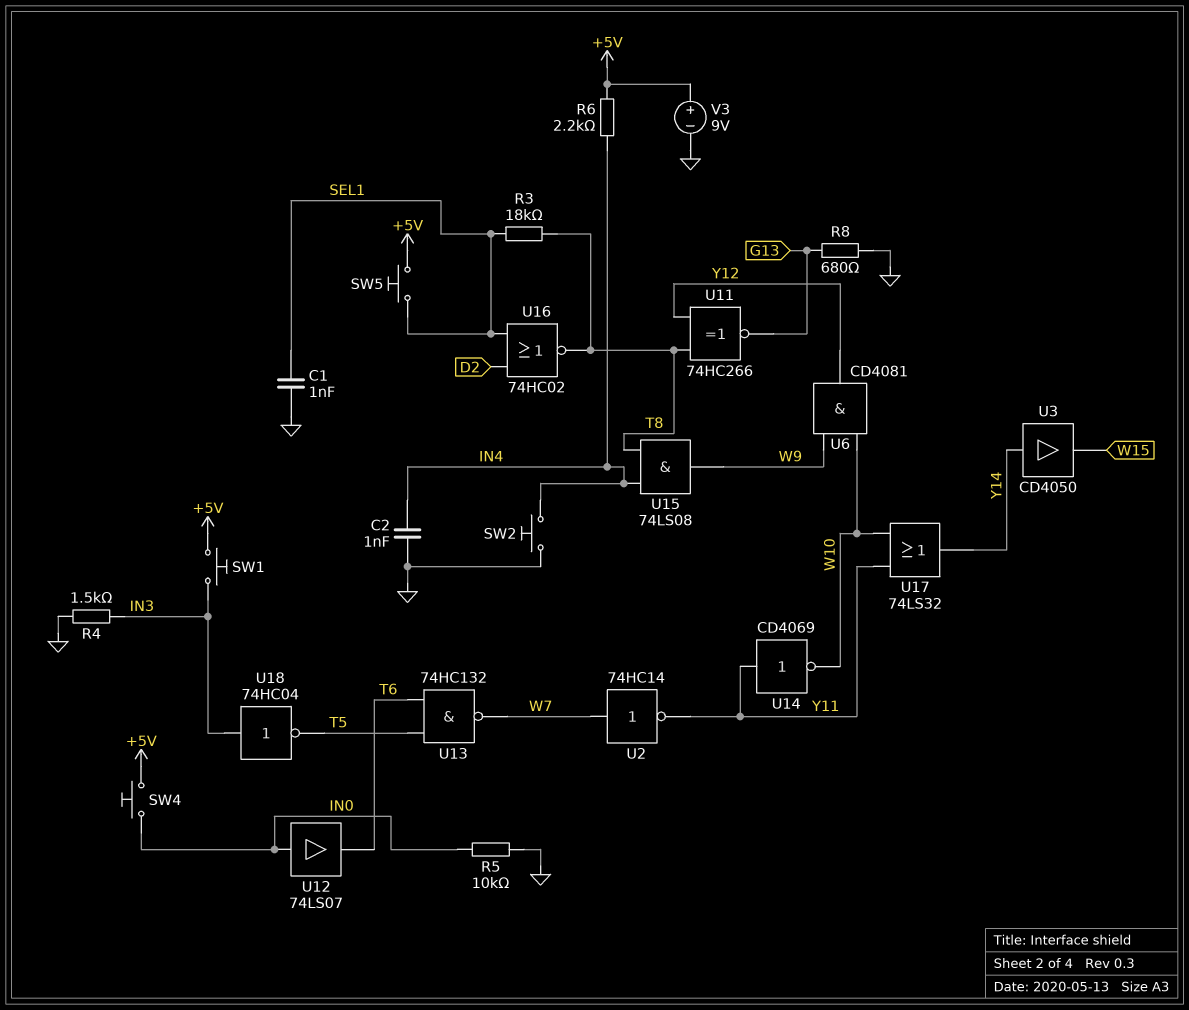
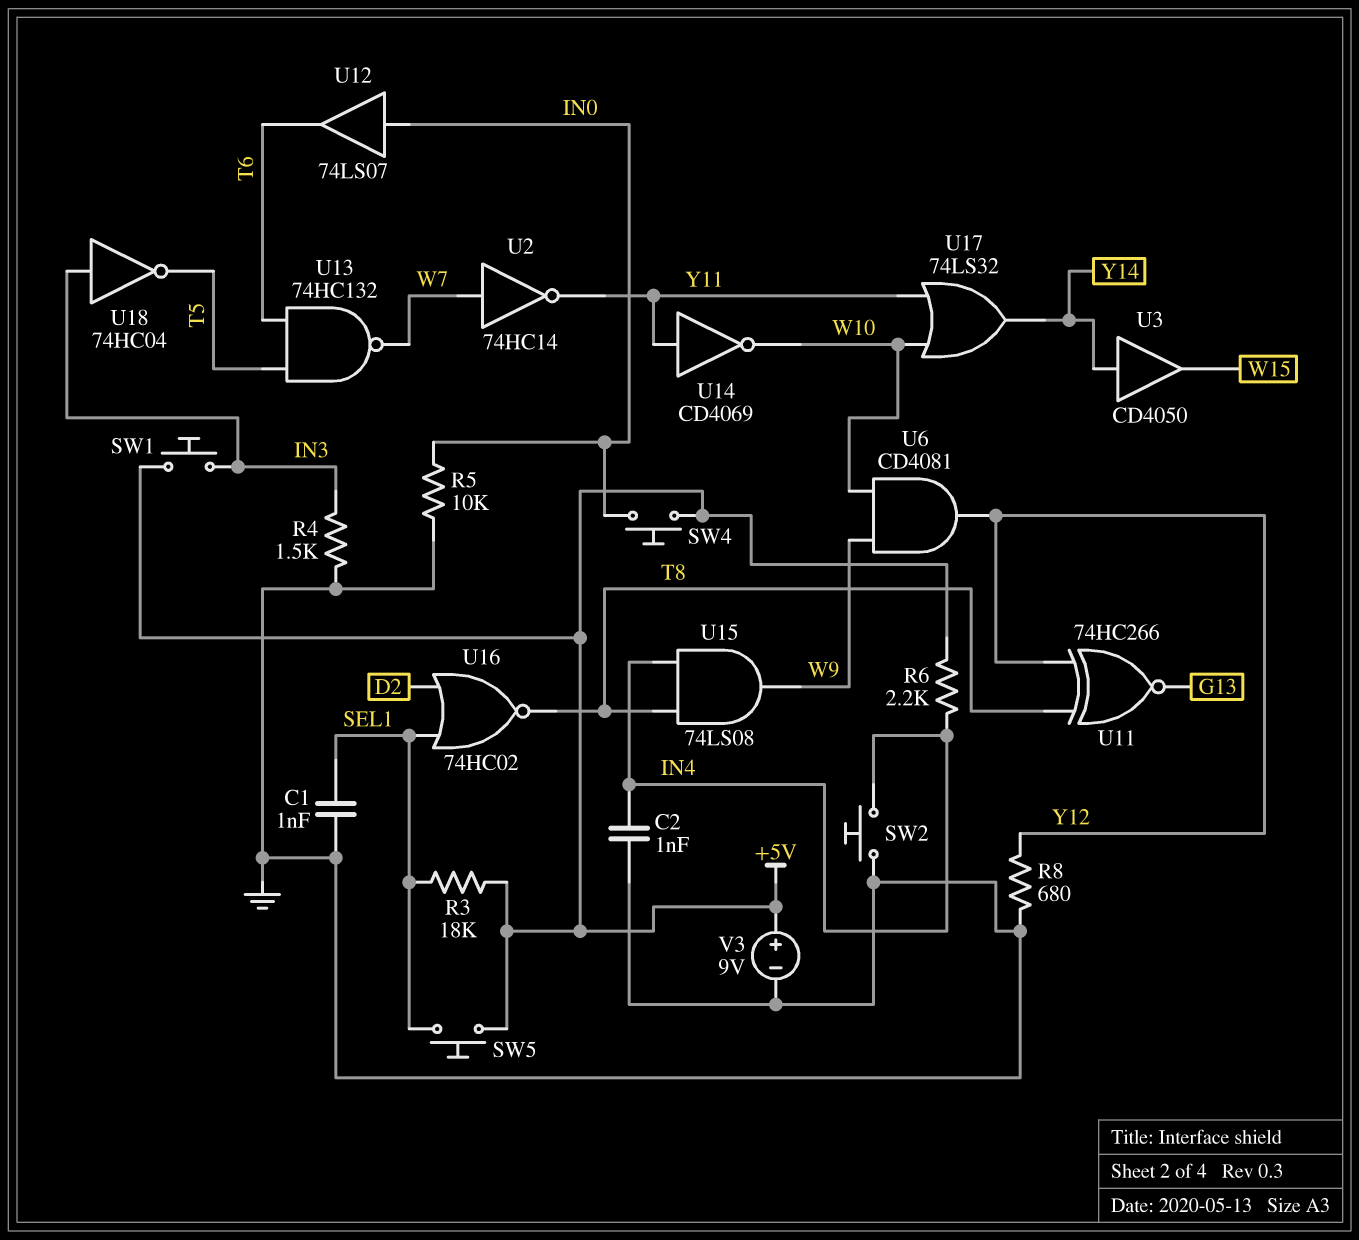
R3: 18k (SEL1, T8) -> 18k (+5V, SEL1)
R8: 680 (G13, GND) -> 680 (GND, Y12)

